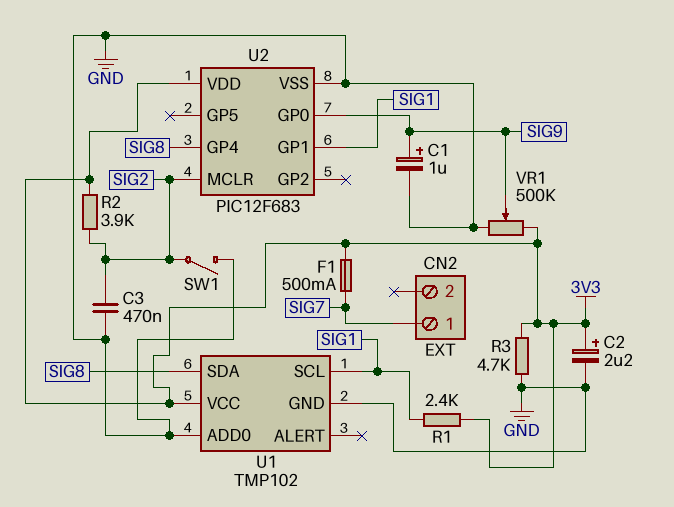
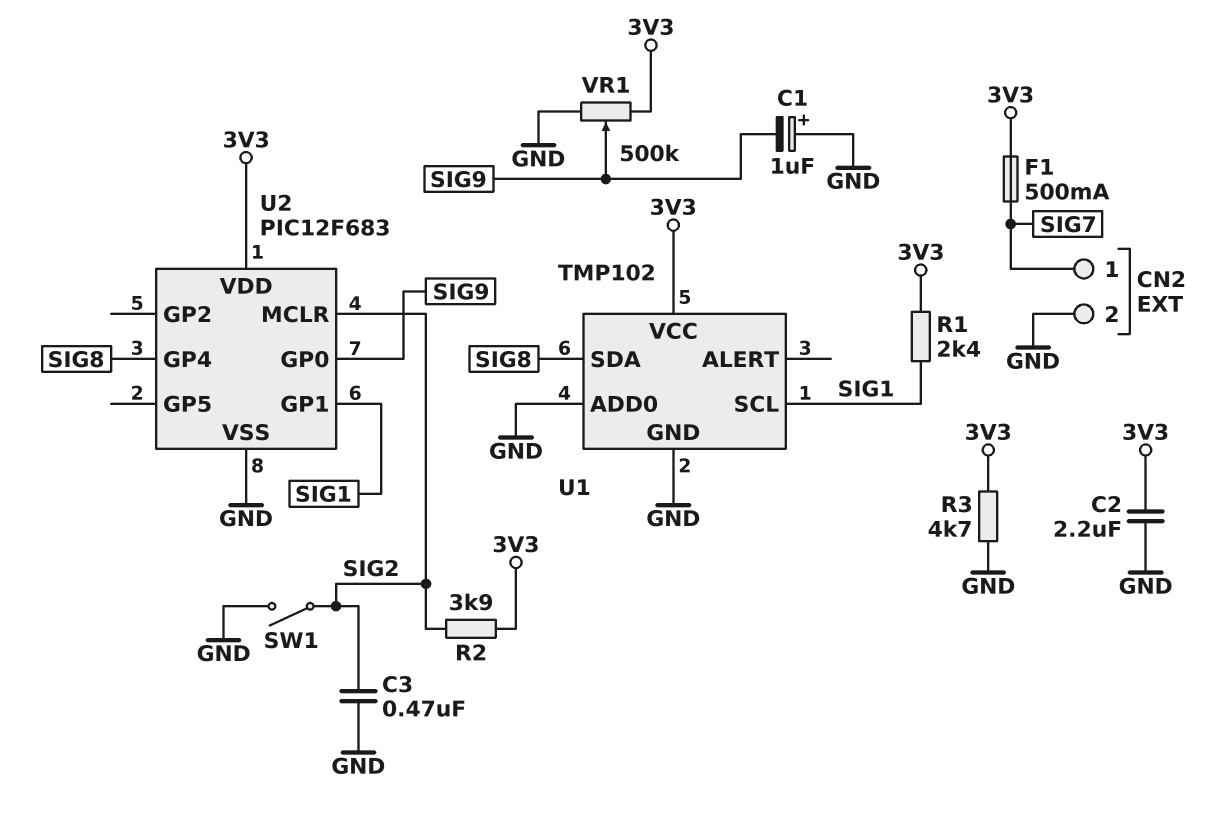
C1: 1uF (plus SIG9, minus GND) -> 1uF (plus GND, minus SIG9)
C2: 2.2uF (plus 3V3, minus GND) -> 2.2uF (3V3, GND)
CN2 pin 2: none -> GND

